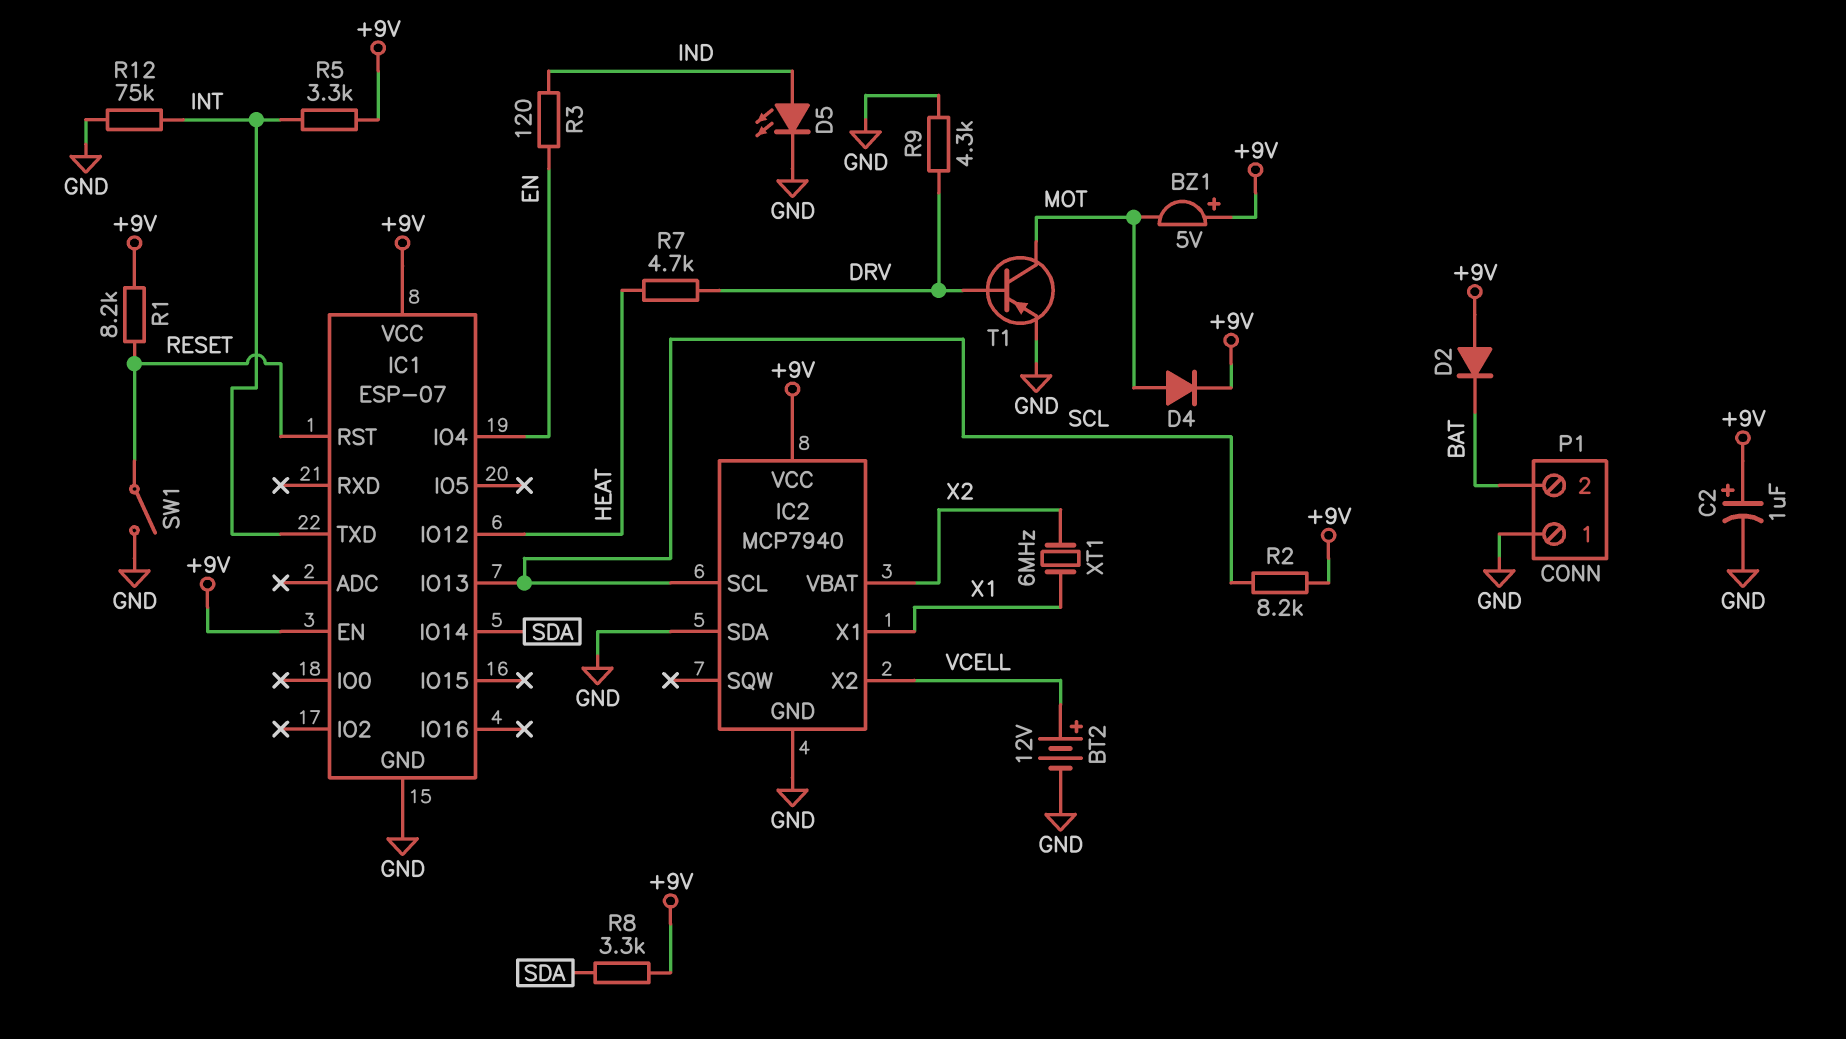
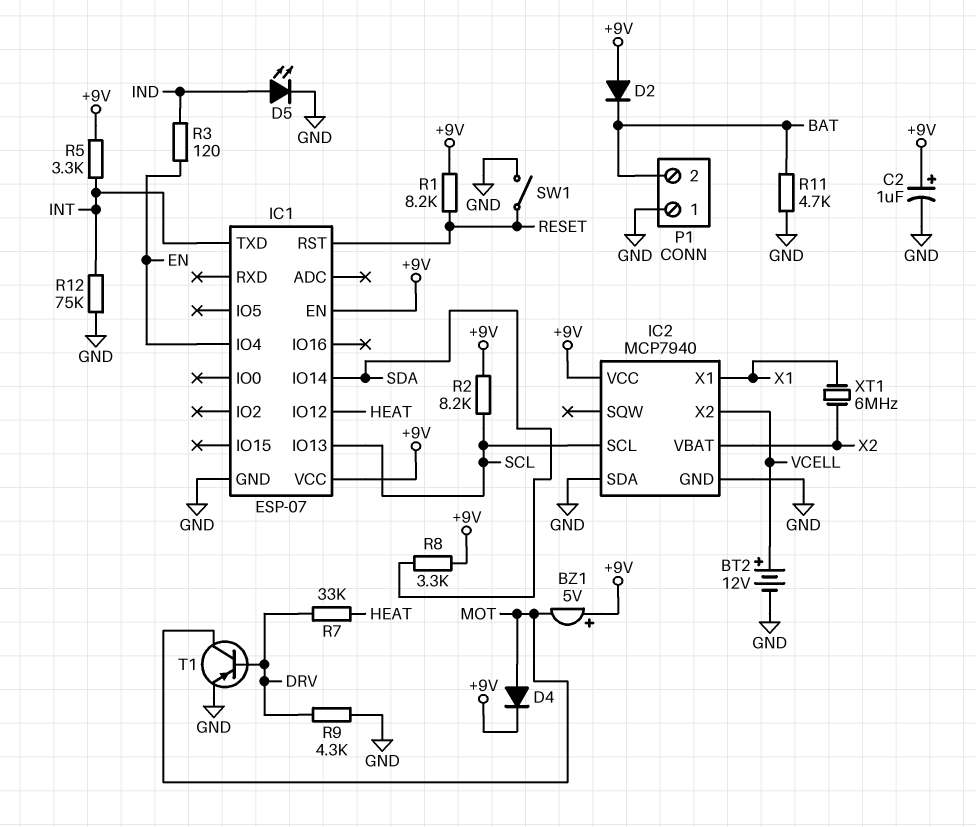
R7: 4.7k (DRV, HEAT) -> 33k (DRV, HEAT)
R11: none -> 4.7k (BAT, GND)

